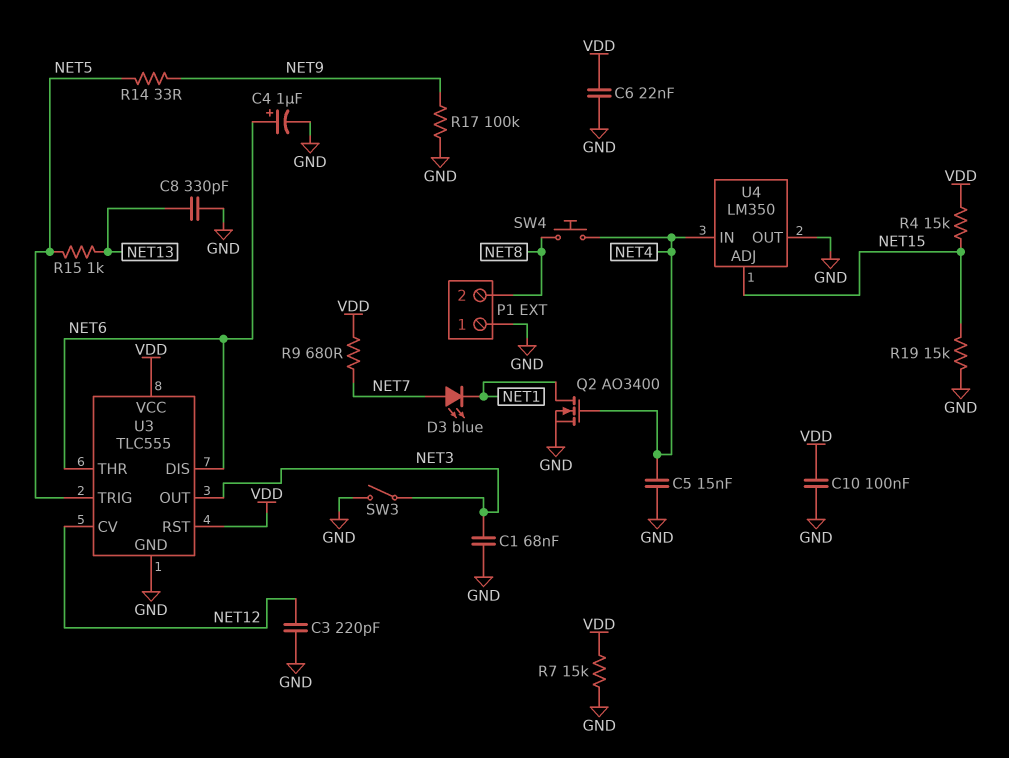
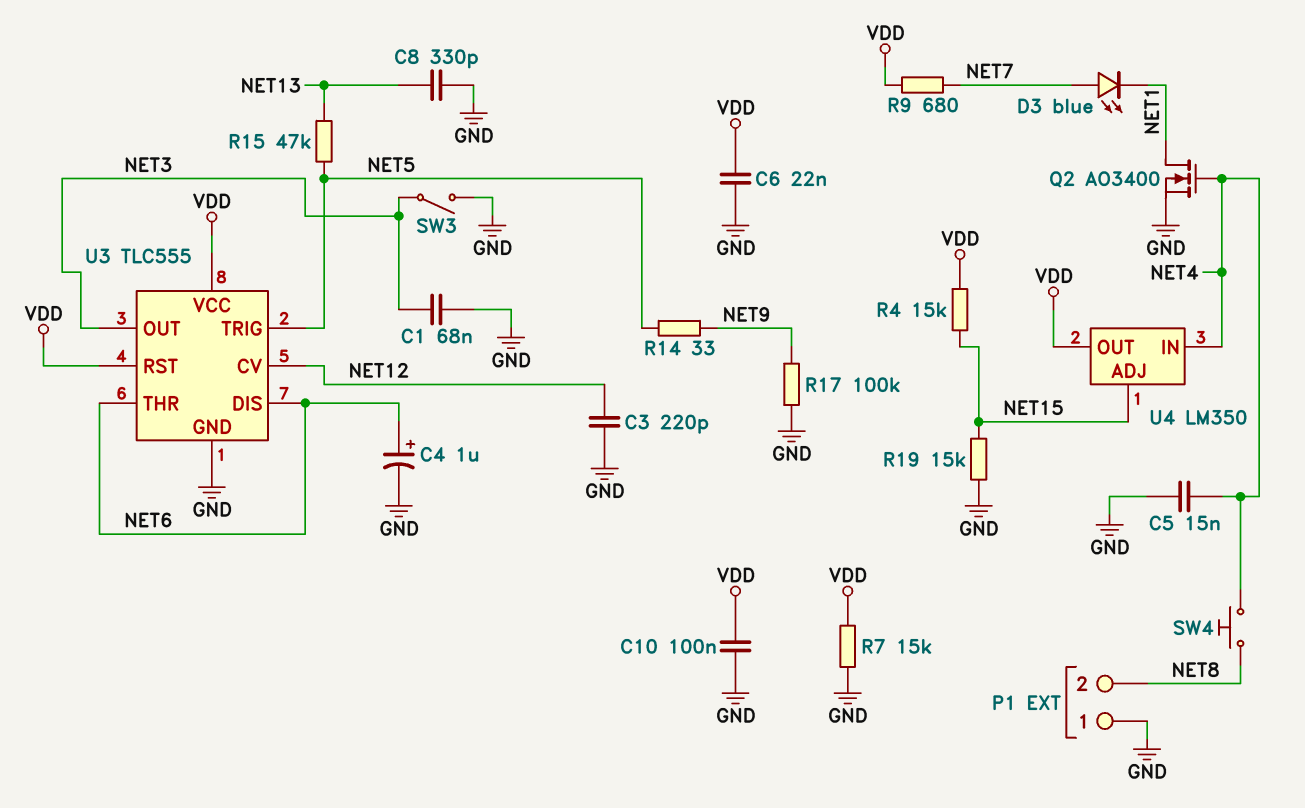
R15: 1k (NET5, NET13) -> 47k (NET5, NET13)
U4 pin OUT: GND -> VDD

